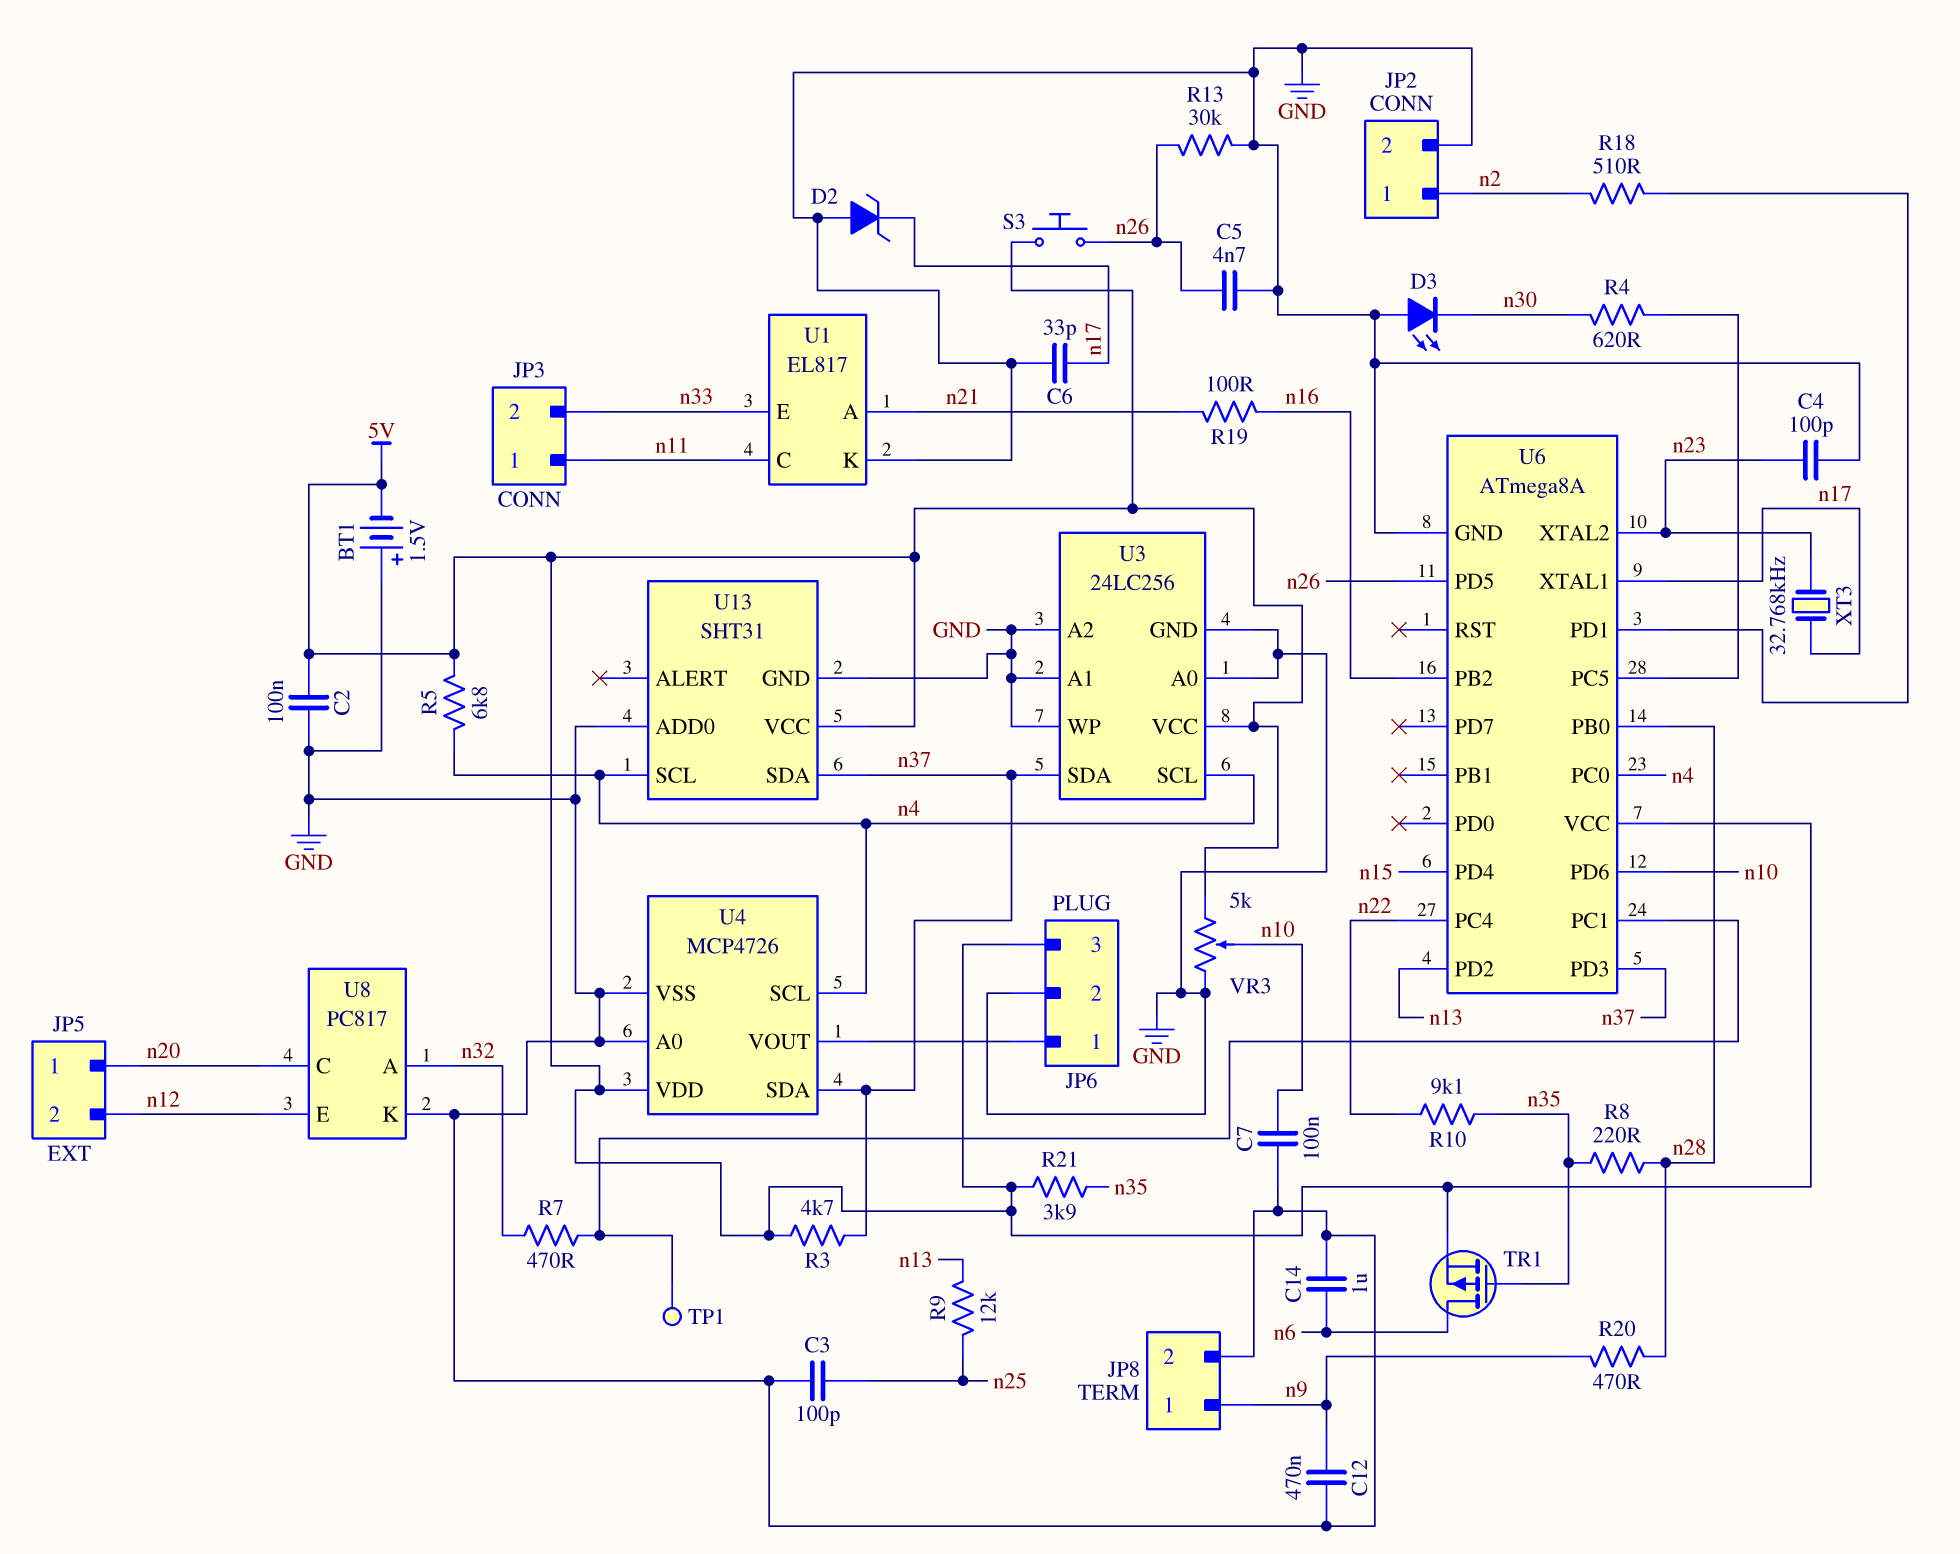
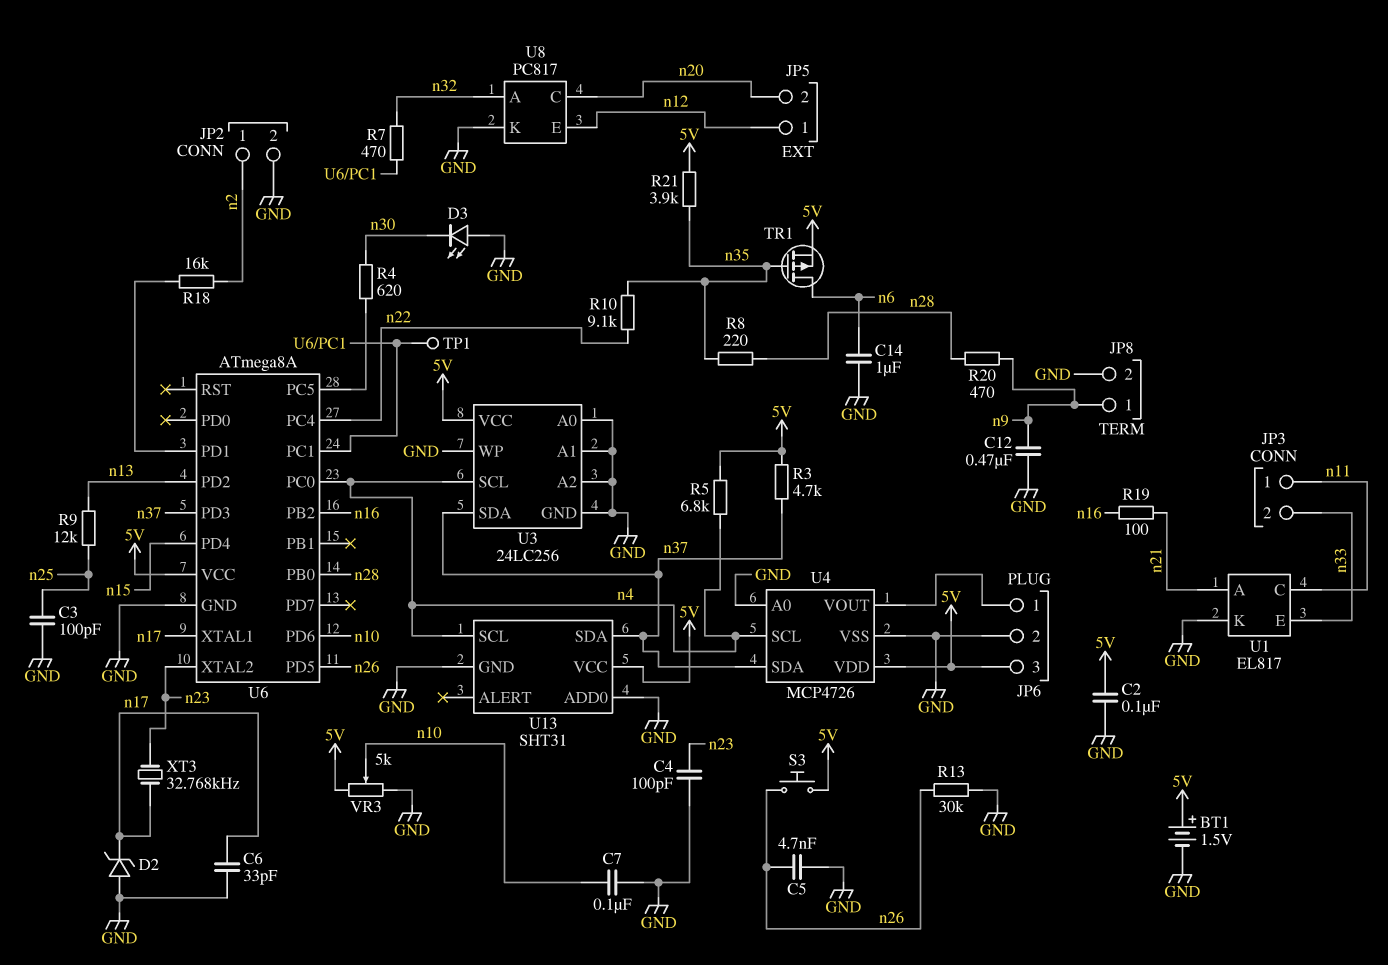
BT1: 1.5V (plus GND, minus 5V) -> 1.5V (plus 5V, minus GND)
JP5 pin 1: n20 -> n12
JP5 pin 2: n12 -> n20
R18: 510 (U6/PD1, n2) -> 16k (U6/PD1, n2)

